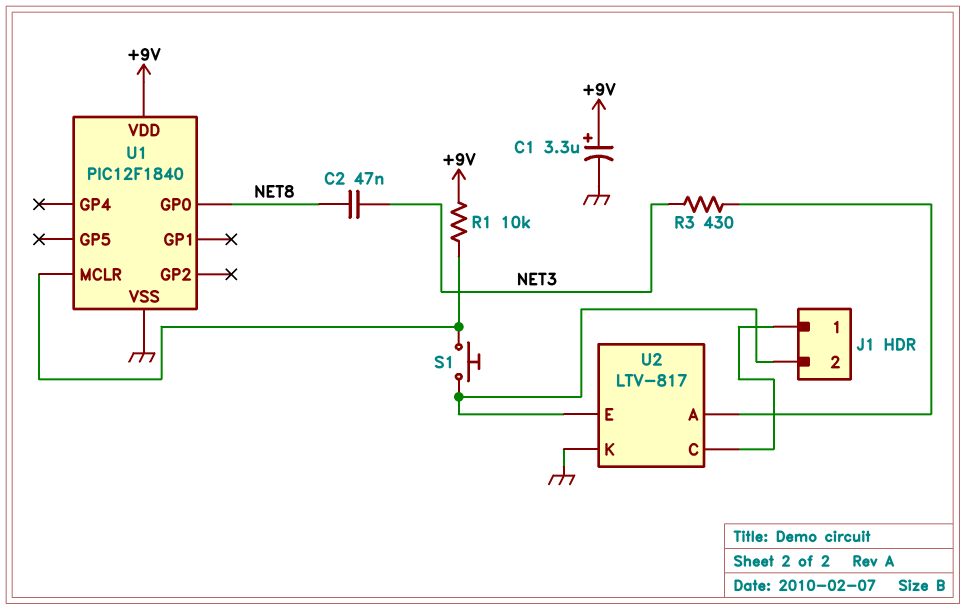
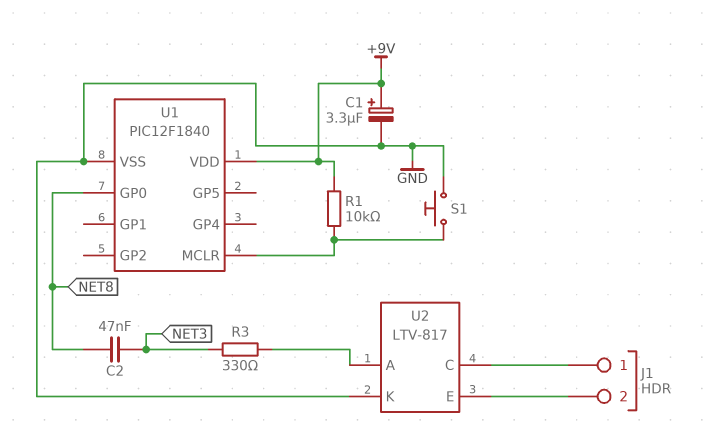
R3: 430 (NET3, U2/A) -> 330 (NET3, U2/A)
S1: button (J1/2, U1/MCLR) -> button (GND, U1/MCLR)

